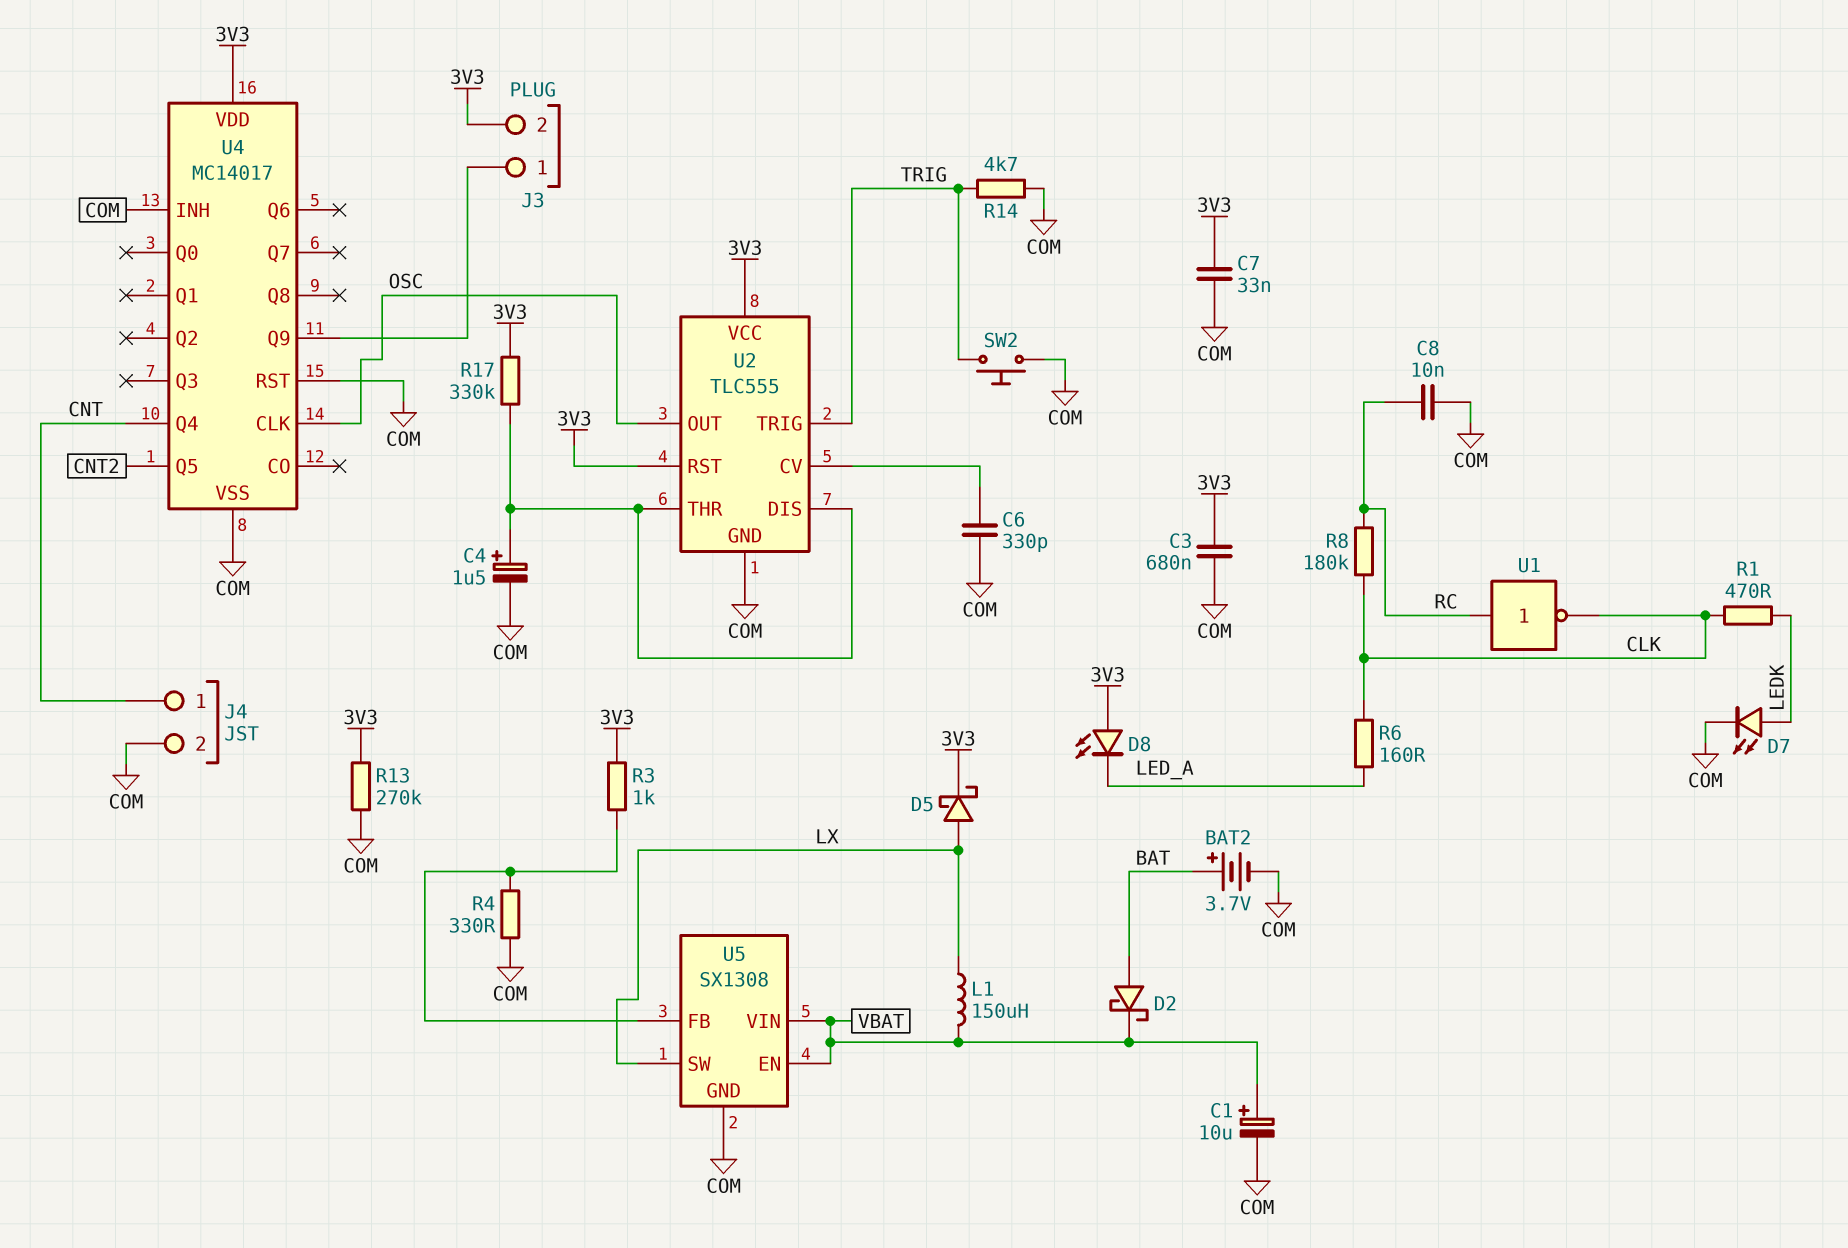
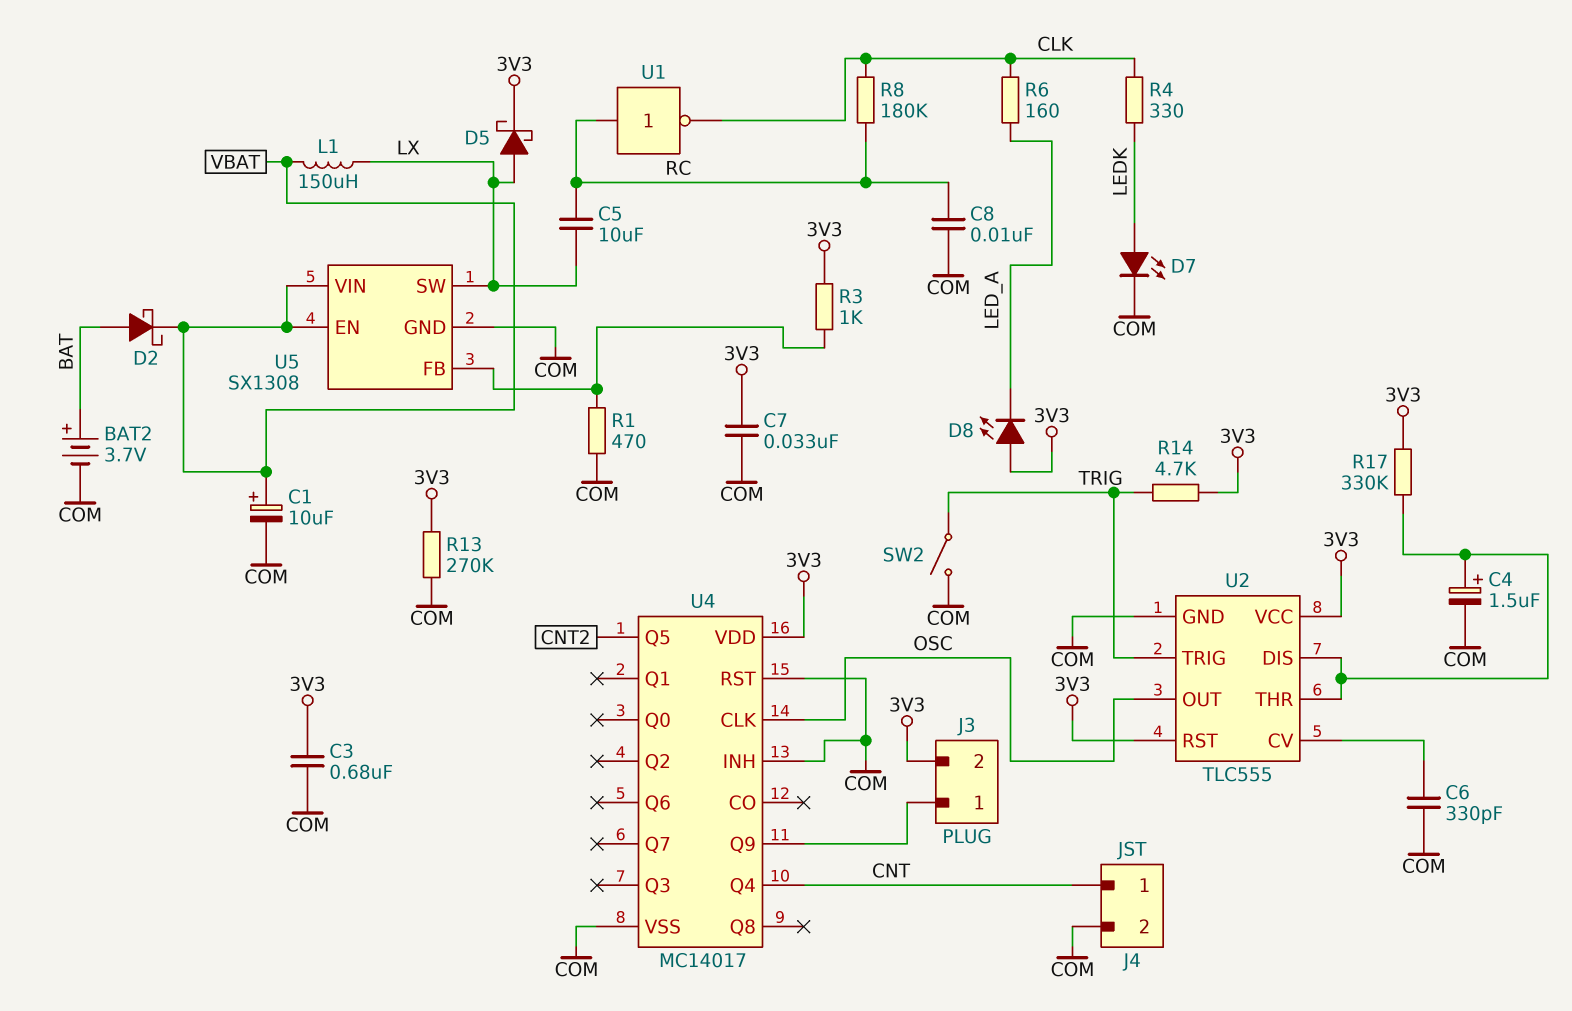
C5: none -> 10uF (LX, RC)
R1: 470 (CLK, LEDK) -> 470 (COM, U5/FB)
R4: 330 (COM, U5/FB) -> 330 (CLK, LEDK)
R14: 4.7k (COM, TRIG) -> 4.7k (3V3, TRIG)
SW2: button (COM, TRIG) -> switch (COM, TRIG)

